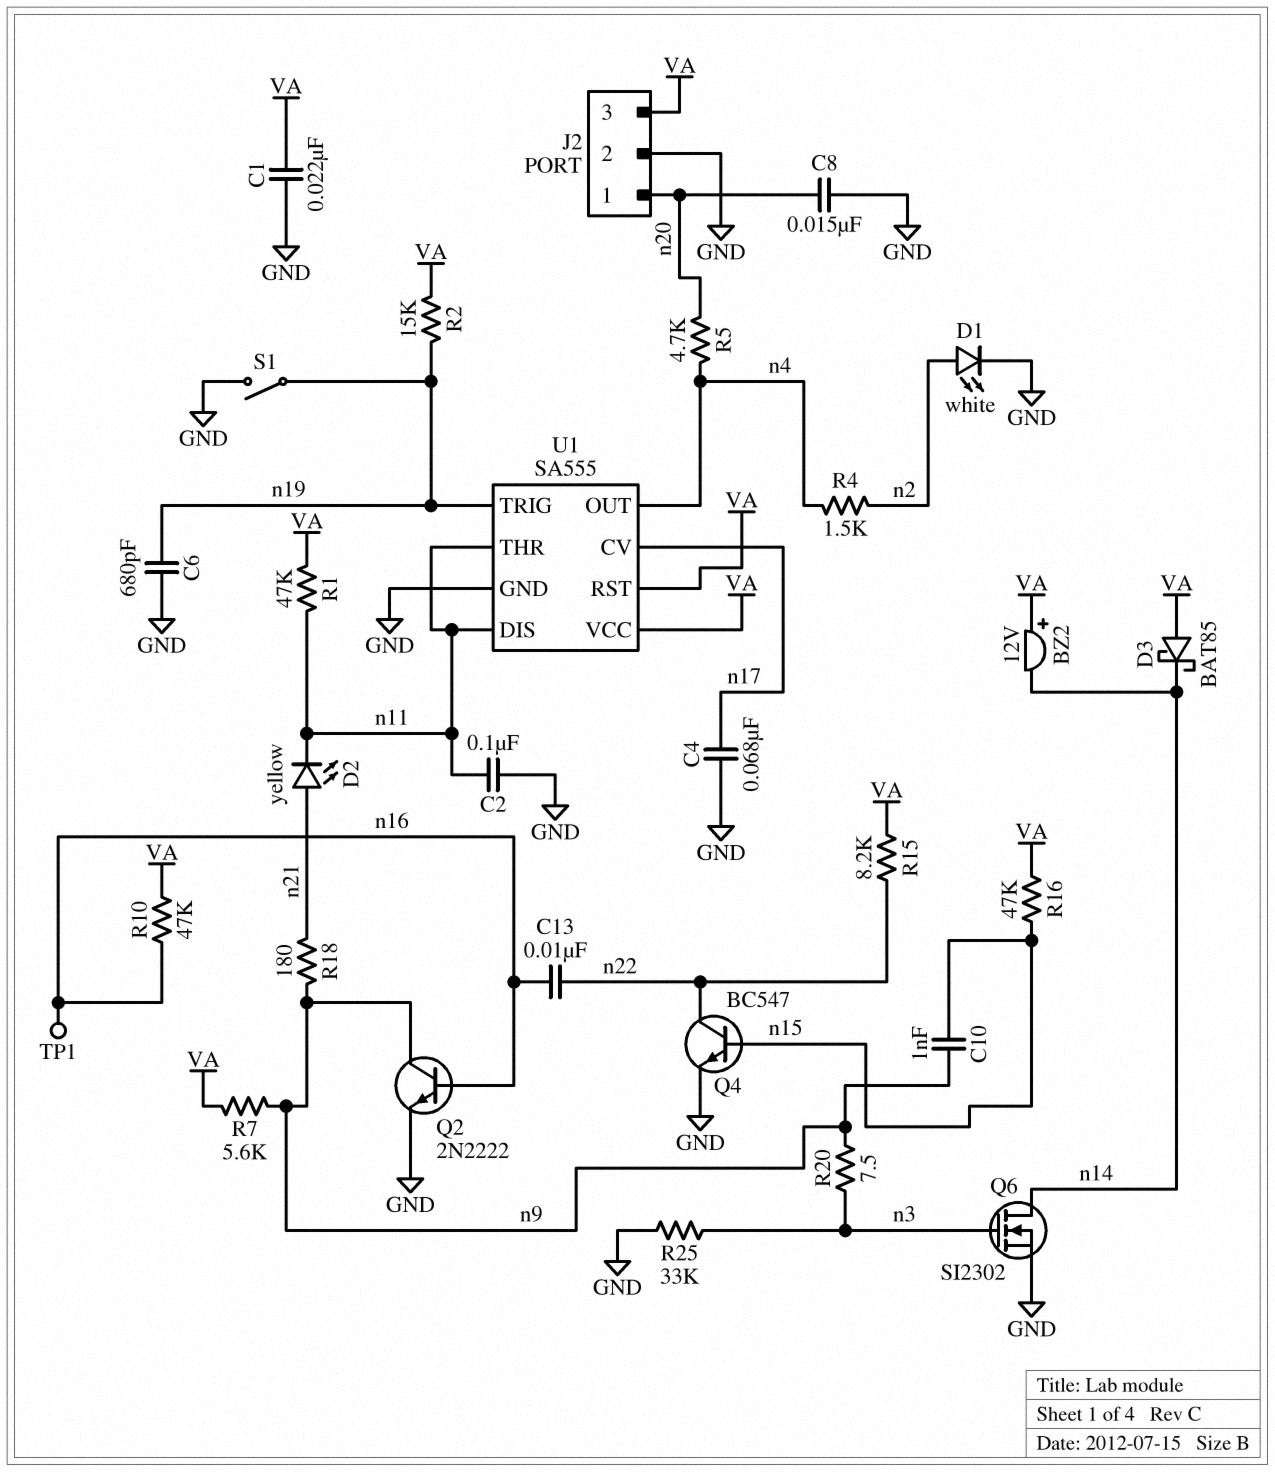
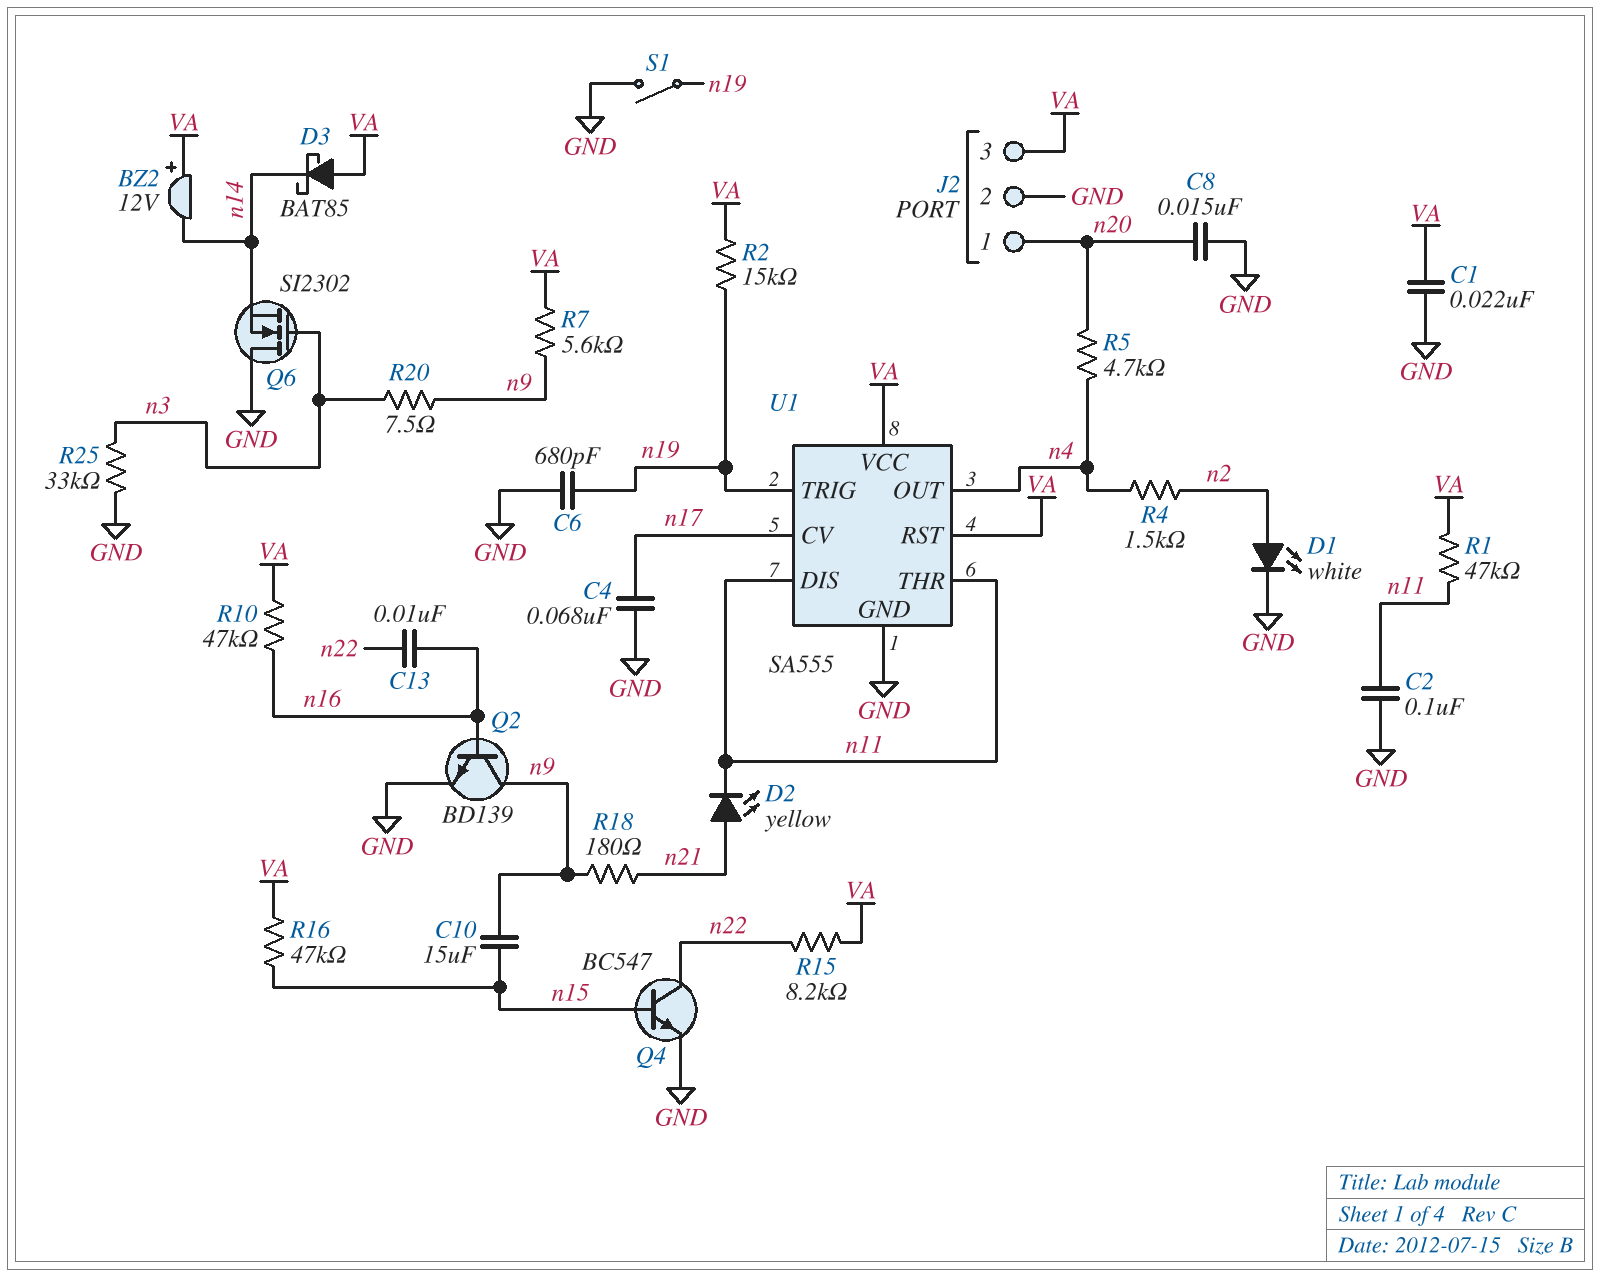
C10: 1nF (n9, n15) -> 15uF (n9, n15)
Q2: NPN 2N2222 (B n16, C n9, E GND) -> NPN BD139 (B n16, C n9, E GND)
Q6: NMOS SI2302 (G n3, D n14, S GND) -> NMOS SI2302 (G n3, D GND, S n14)
TP1: test point (n16) -> none

